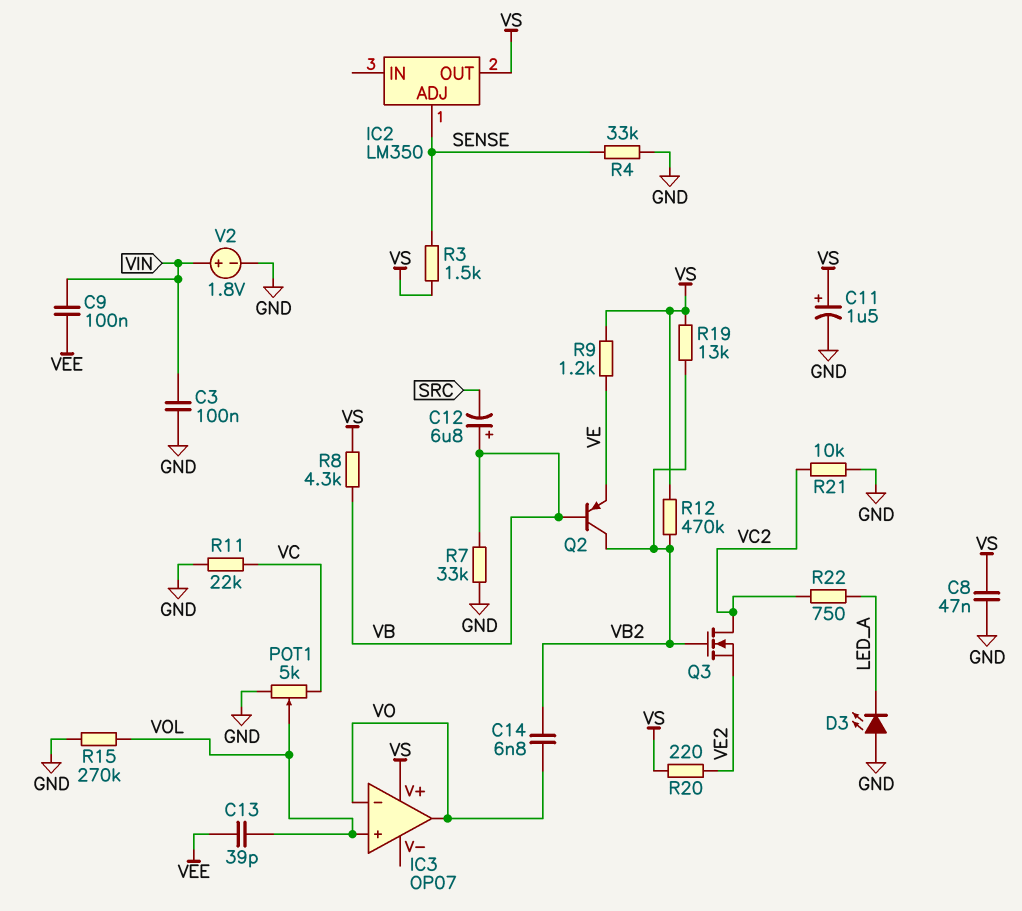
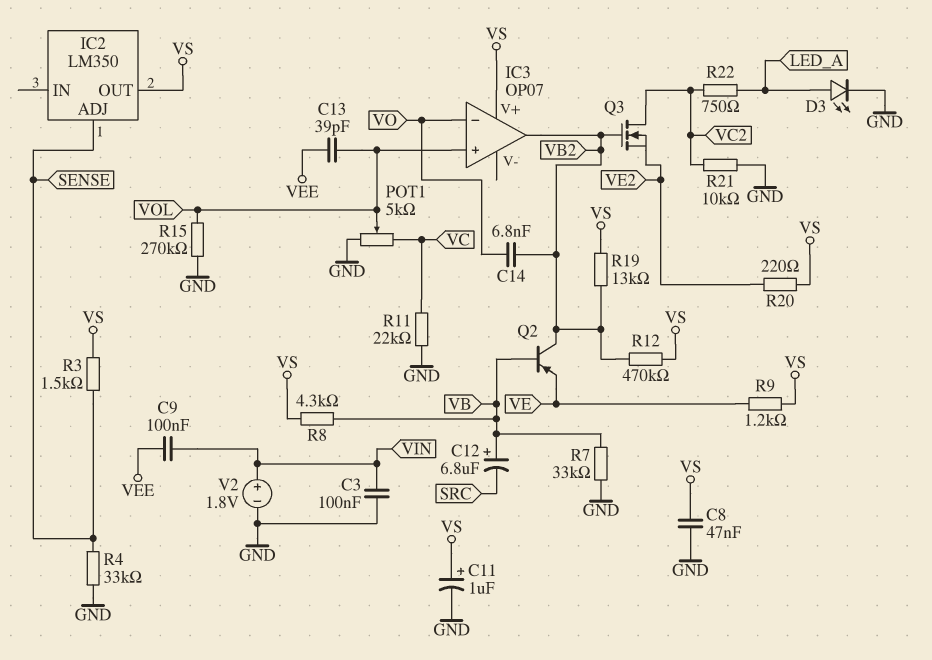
C11: 1.5uF (plus VS, minus GND) -> 1uF (plus VS, minus GND)
D3: LED (A GND, K LED_A) -> LED (A LED_A, K GND)
IC3 pin out: VO -> VB2

